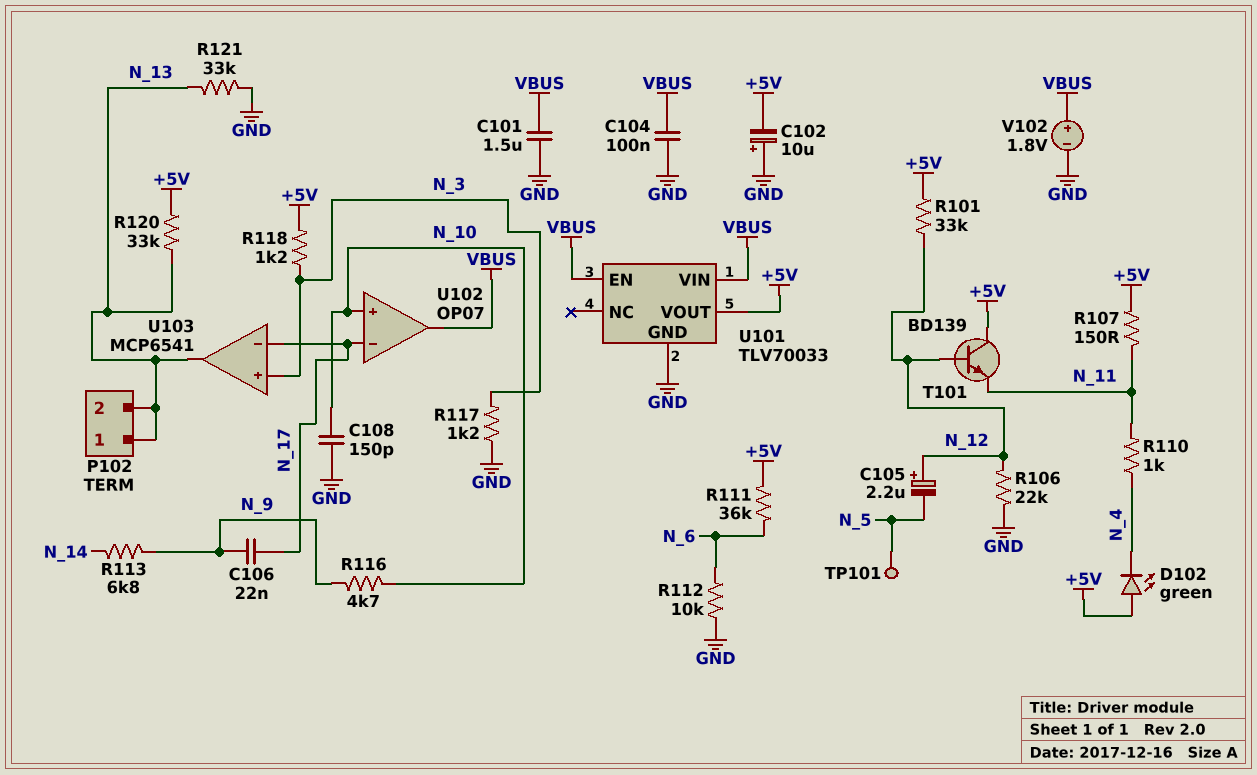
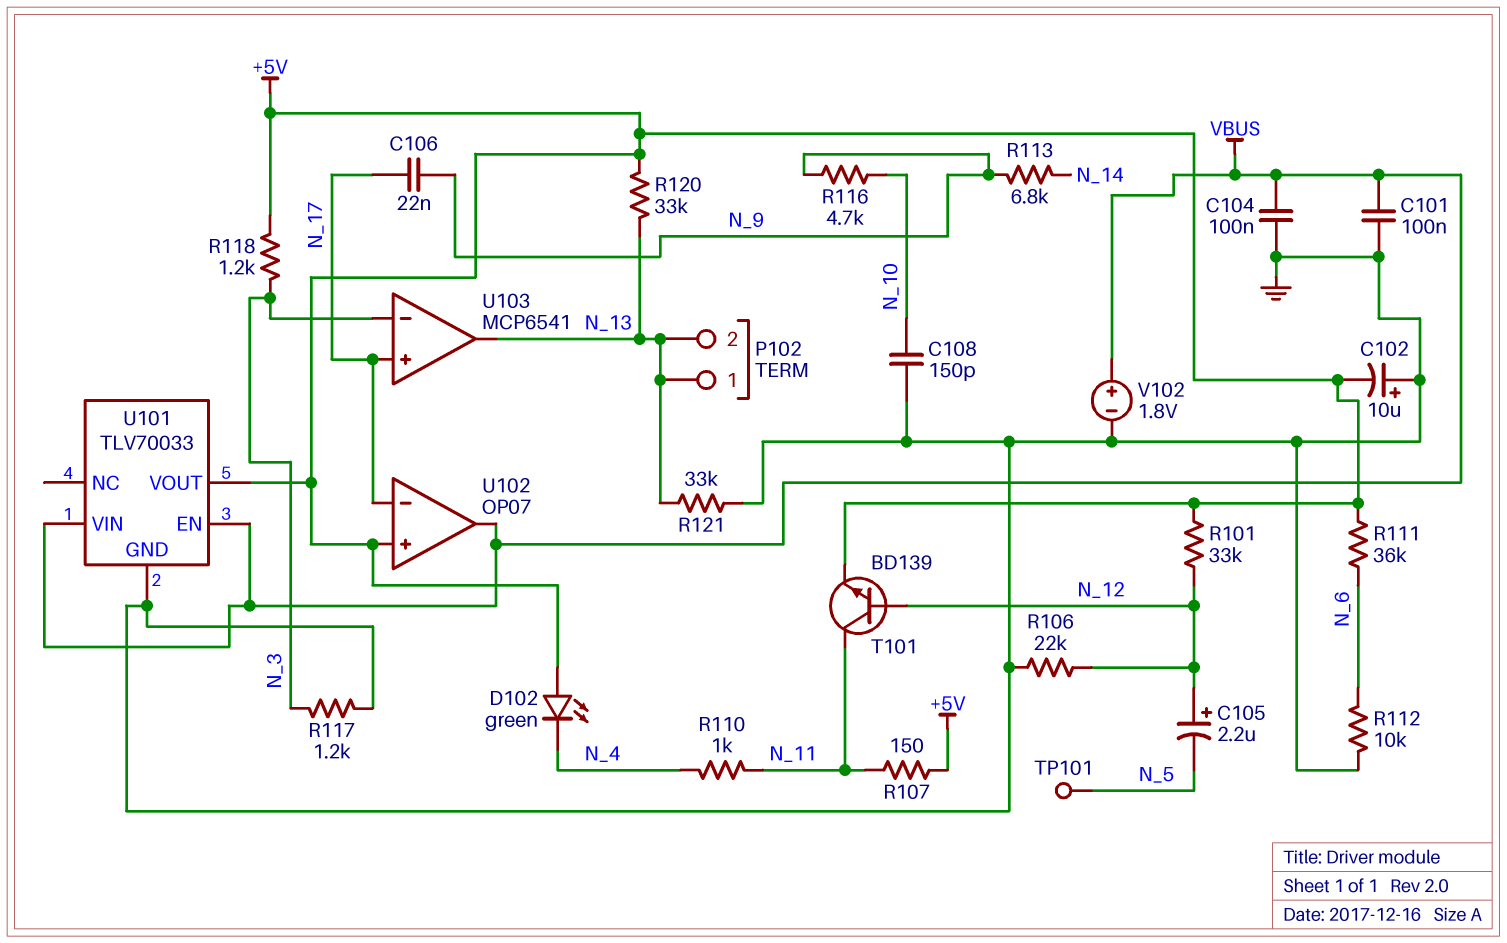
C101: 1.5uF (GND, VBUS) -> 100nF (GND, VBUS)
T101: NPN BD139 (B N_12, C +5V, E N_11) -> NPN BD139 (B N_12, C N_11, E +5V)
U102 pin in+: N_10 -> +5V
U103 pin in+: N_3 -> N_17
U103 pin in-: N_17 -> N_3

